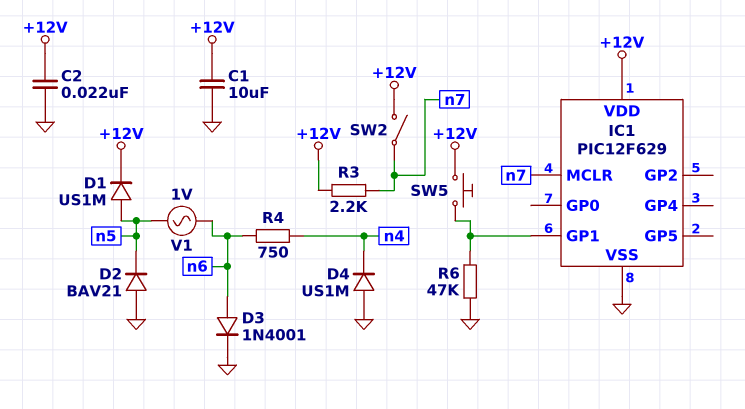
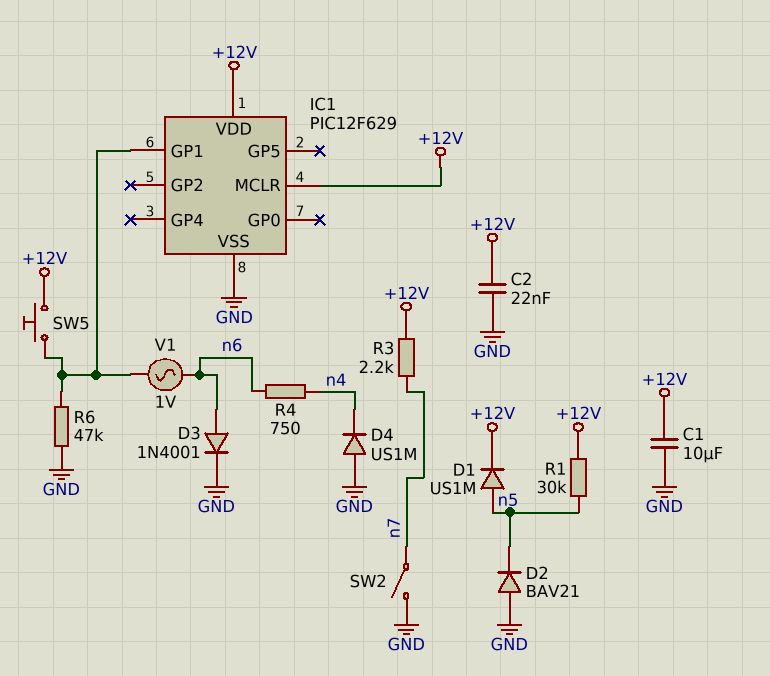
IC1 pin MCLR: n7 -> +12V
R1: none -> 30k (+12V, n5)
SW2: switch (+12V, n7) -> switch (GND, n7)
V1: AC 1V (n5, n6) -> AC 1V (IC1/GP1, n6)

